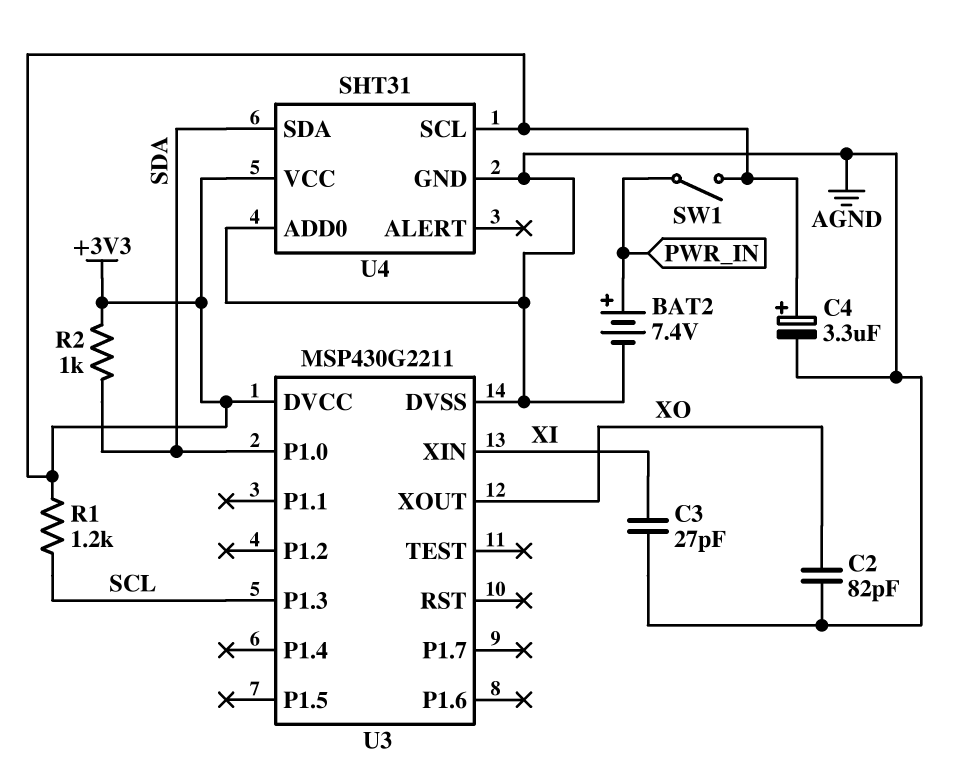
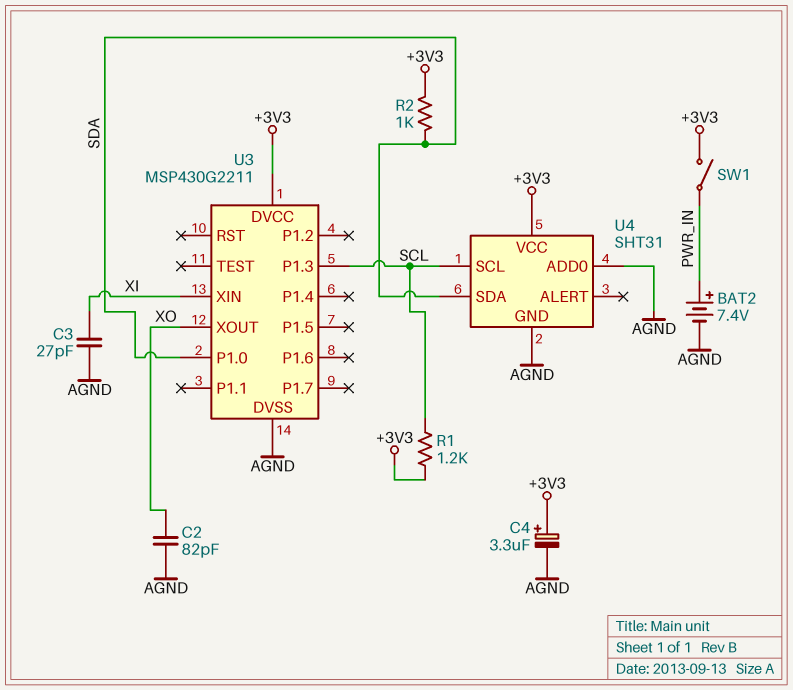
U4 pin SCL: +3V3 -> SCL

